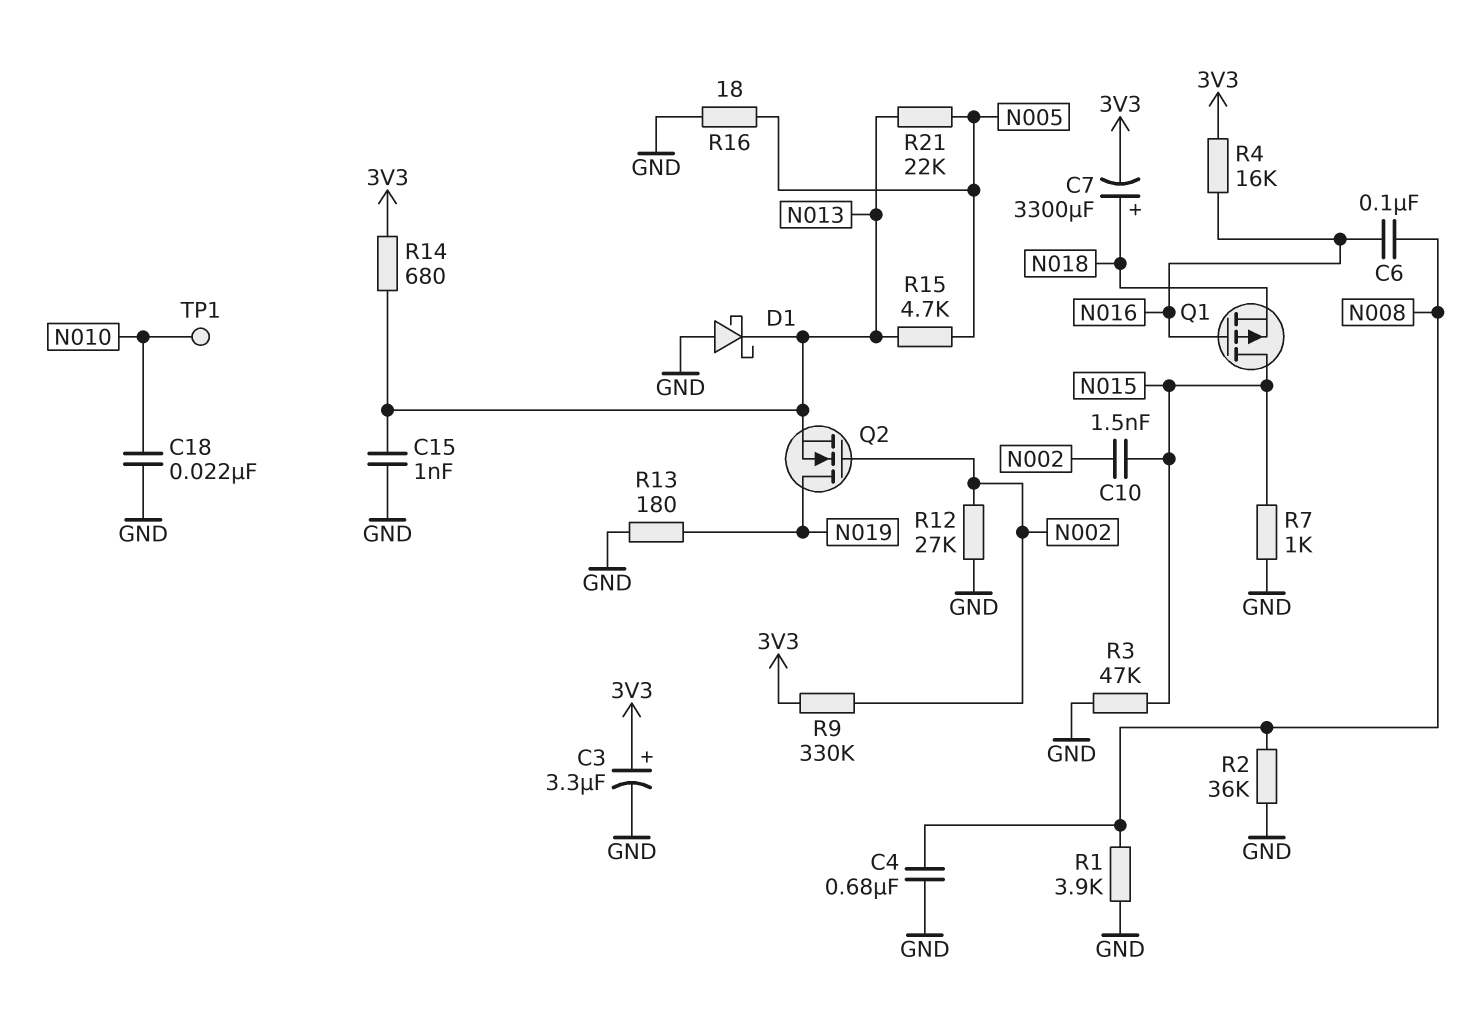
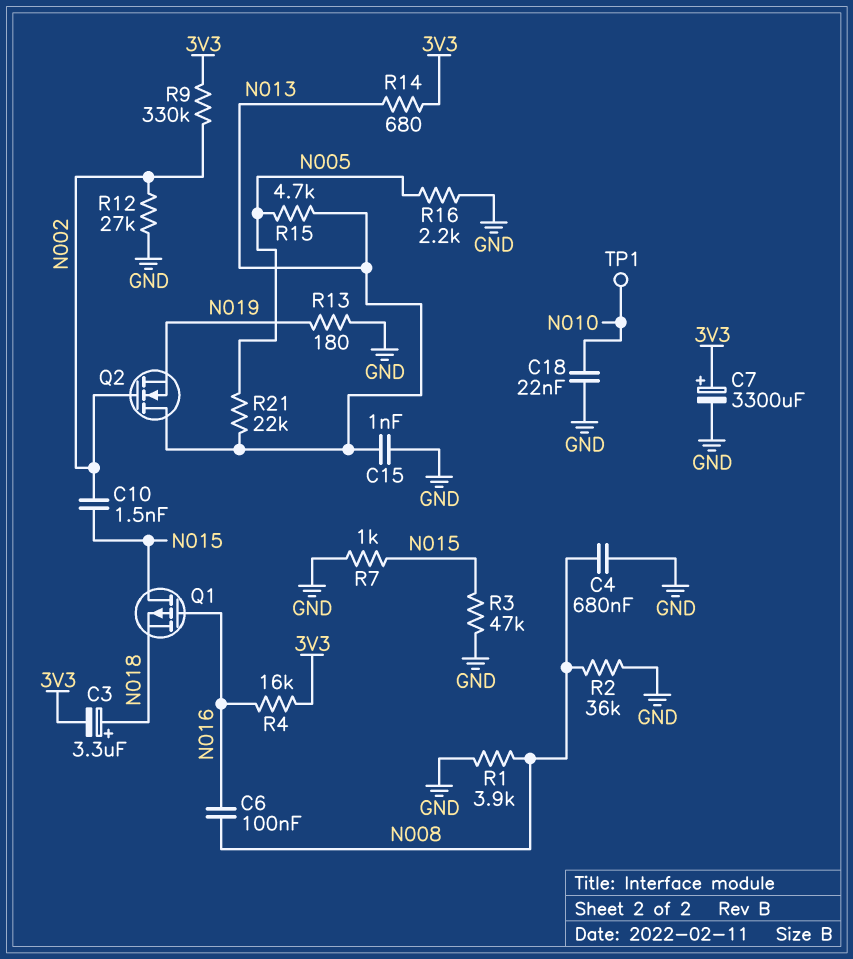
C3: 3.3uF (plus 3V3, minus GND) -> 3.3uF (plus N018, minus 3V3)
C7: 3300uF (plus N018, minus 3V3) -> 3300uF (plus 3V3, minus GND)
D1: schottky (A GND, K N013) -> none
Q2: NMOS (G N002, D N019, S N013) -> NMOS (G N002, D N013, S N019)
R16: 18 (GND, N005) -> 2.2k (GND, N005)

